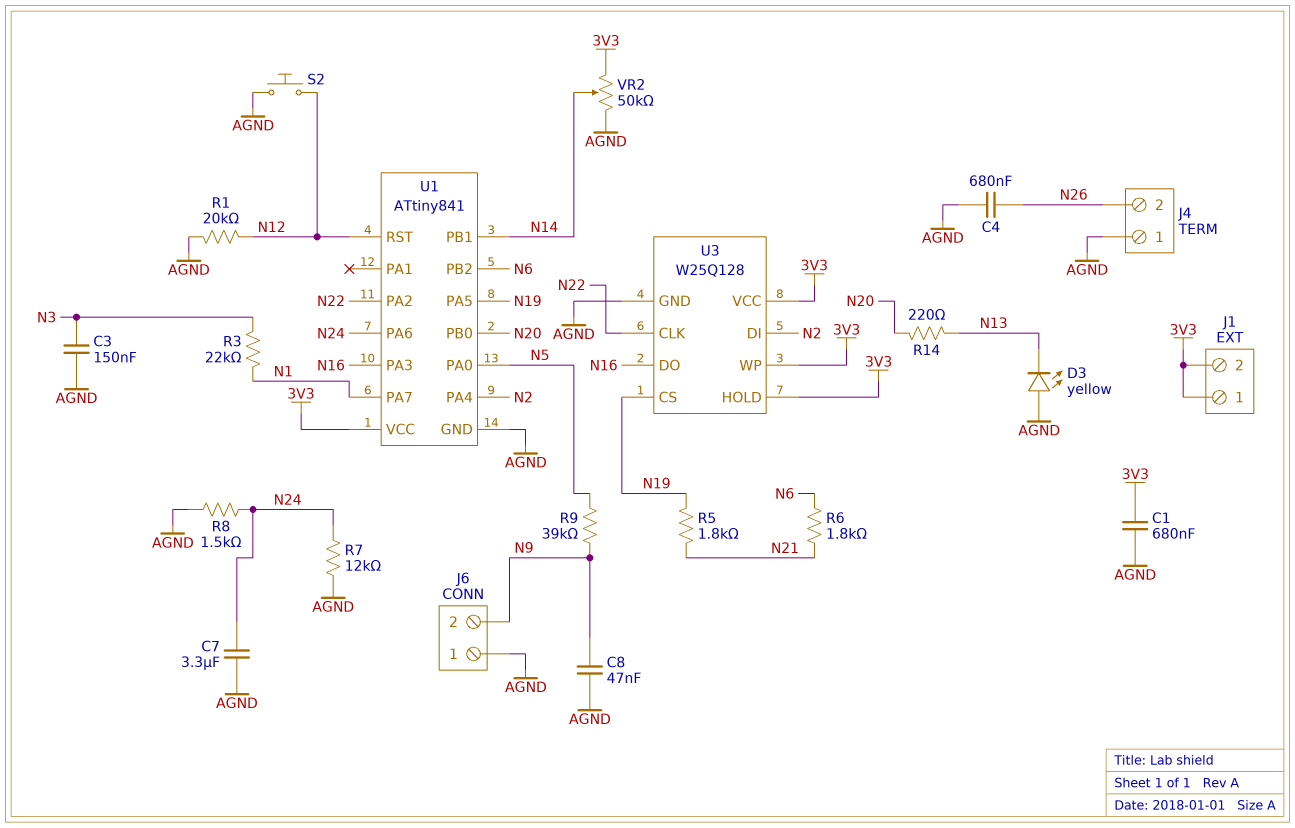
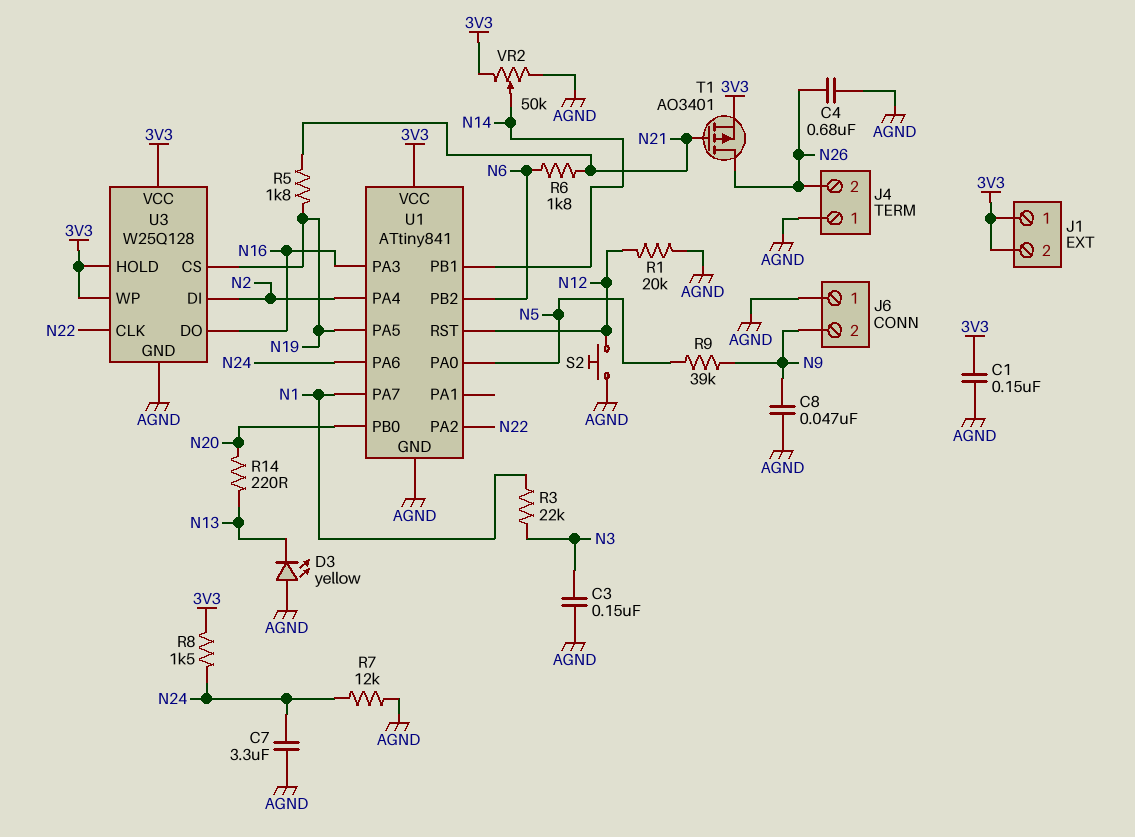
C1: 680nF (3V3, AGND) -> 150nF (3V3, AGND)
R8: 1.5k (AGND, N24) -> 1.5k (3V3, N24)
T1: none -> PMOS AO3401 (G N21, D N26, S 3V3)

